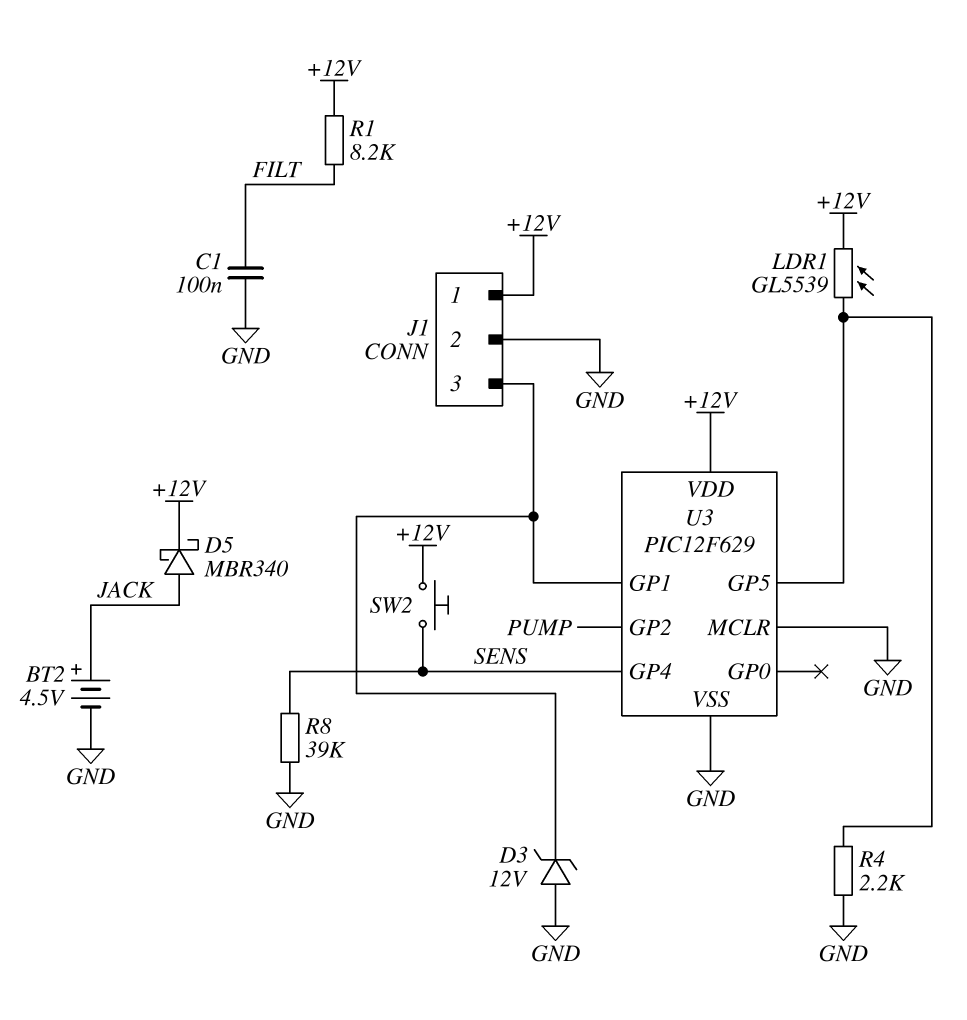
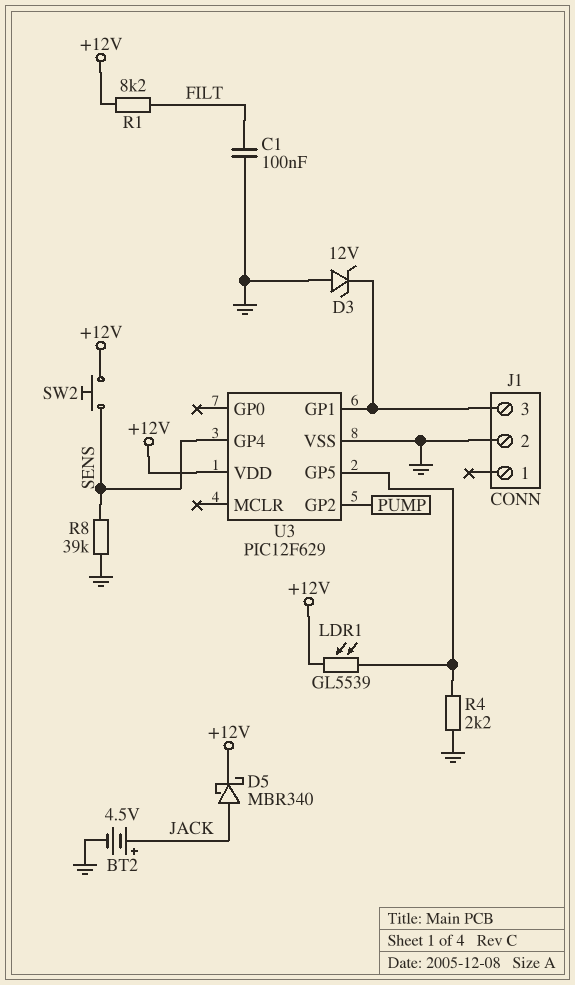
J1 pin 1: +12V -> none
U3 pin MCLR: GND -> none

